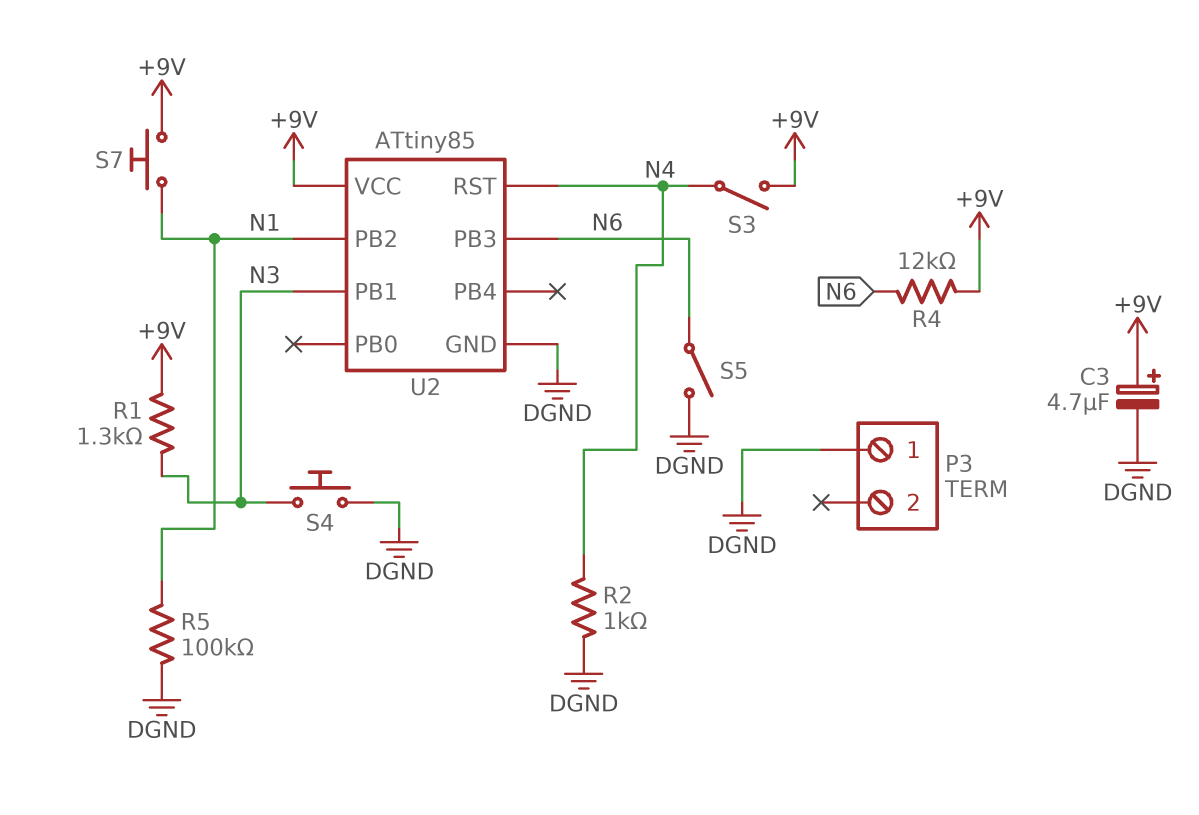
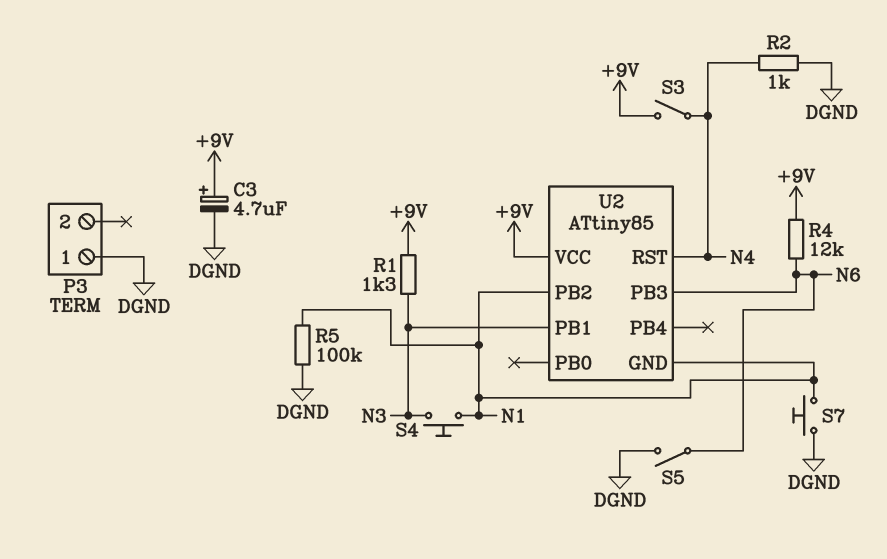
S4: button (DGND, N3) -> button (N1, N3)
S7: button (+9V, N1) -> button (DGND, N1)
U2 pin GND: DGND -> N1

